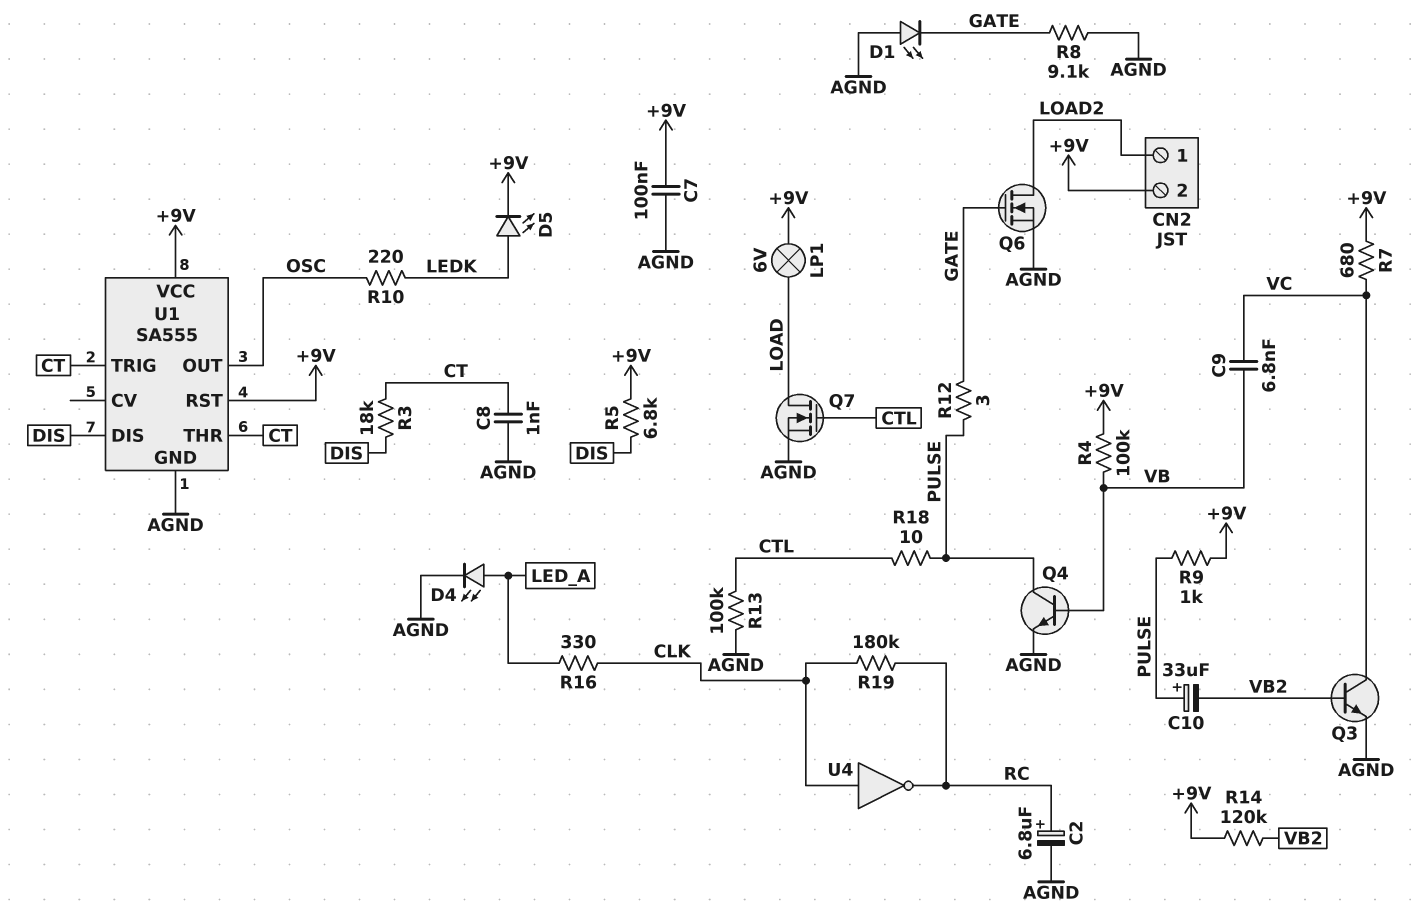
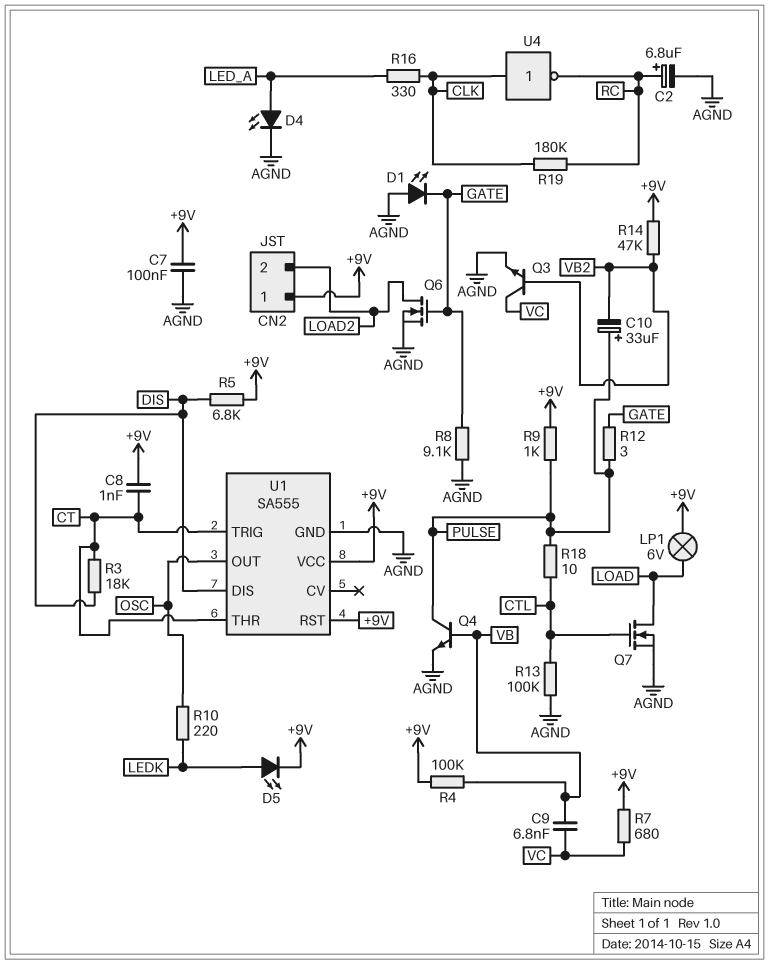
C8: 1nF (AGND, CT) -> 1nF (+9V, CT)
CN2 pin 1: LOAD2 -> +9V
CN2 pin 2: +9V -> LOAD2
R14: 120k (+9V, VB2) -> 47k (+9V, VB2)

